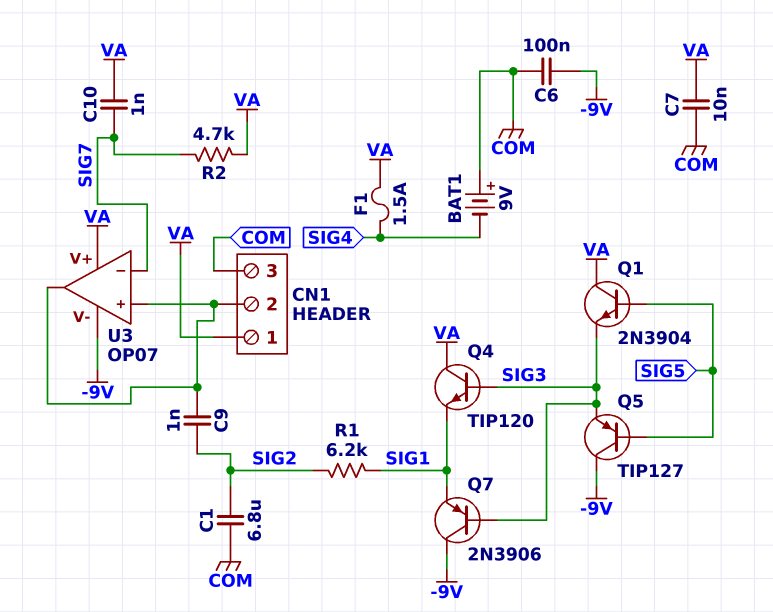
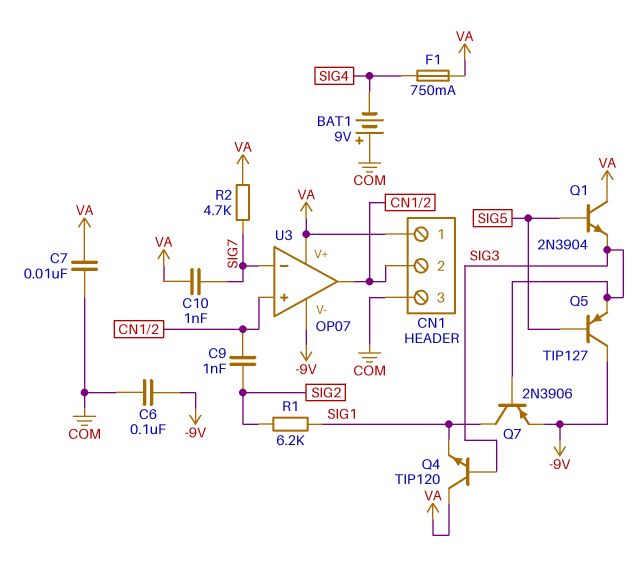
C1: 6.8uF (COM, SIG2) -> none
F1: 1.5A (SIG4, VA) -> 750mA (SIG4, VA)
Q7: PNP 2N3906 (B SIG3, C -9V, E SIG1) -> PNP 2N3906 (B SIG3, C SIG1, E -9V)

